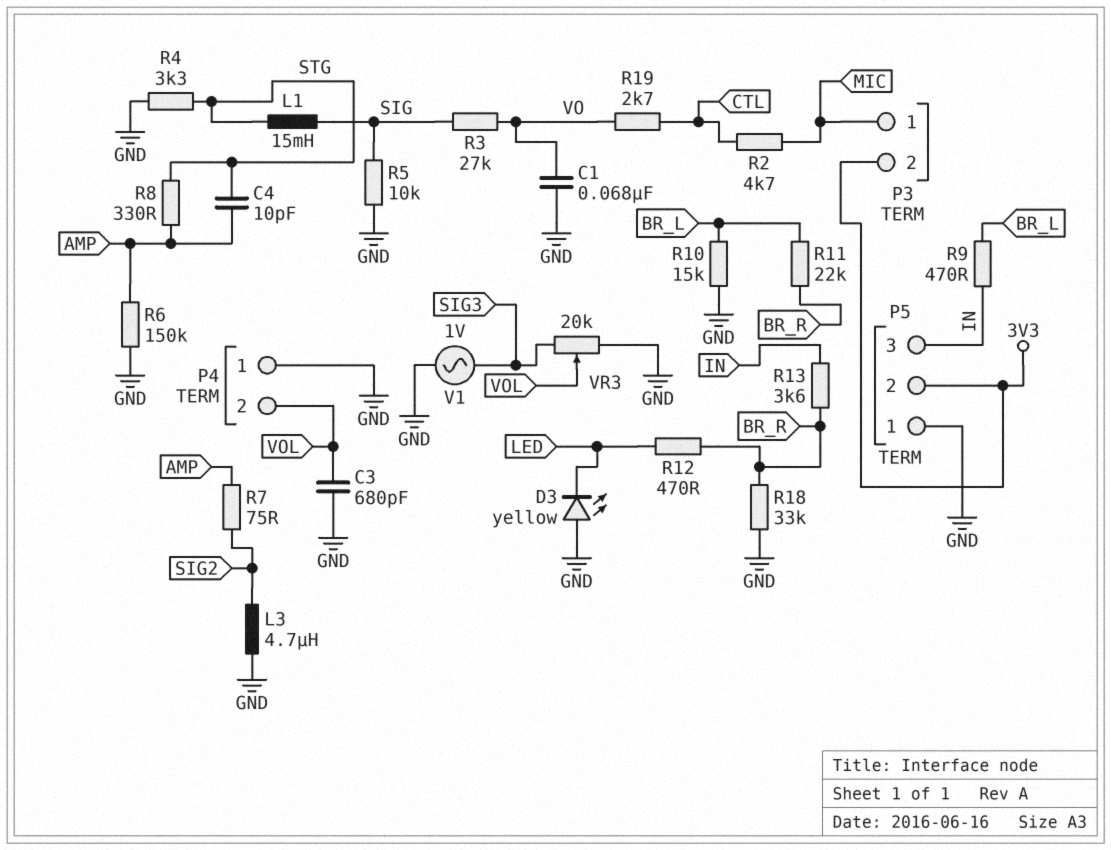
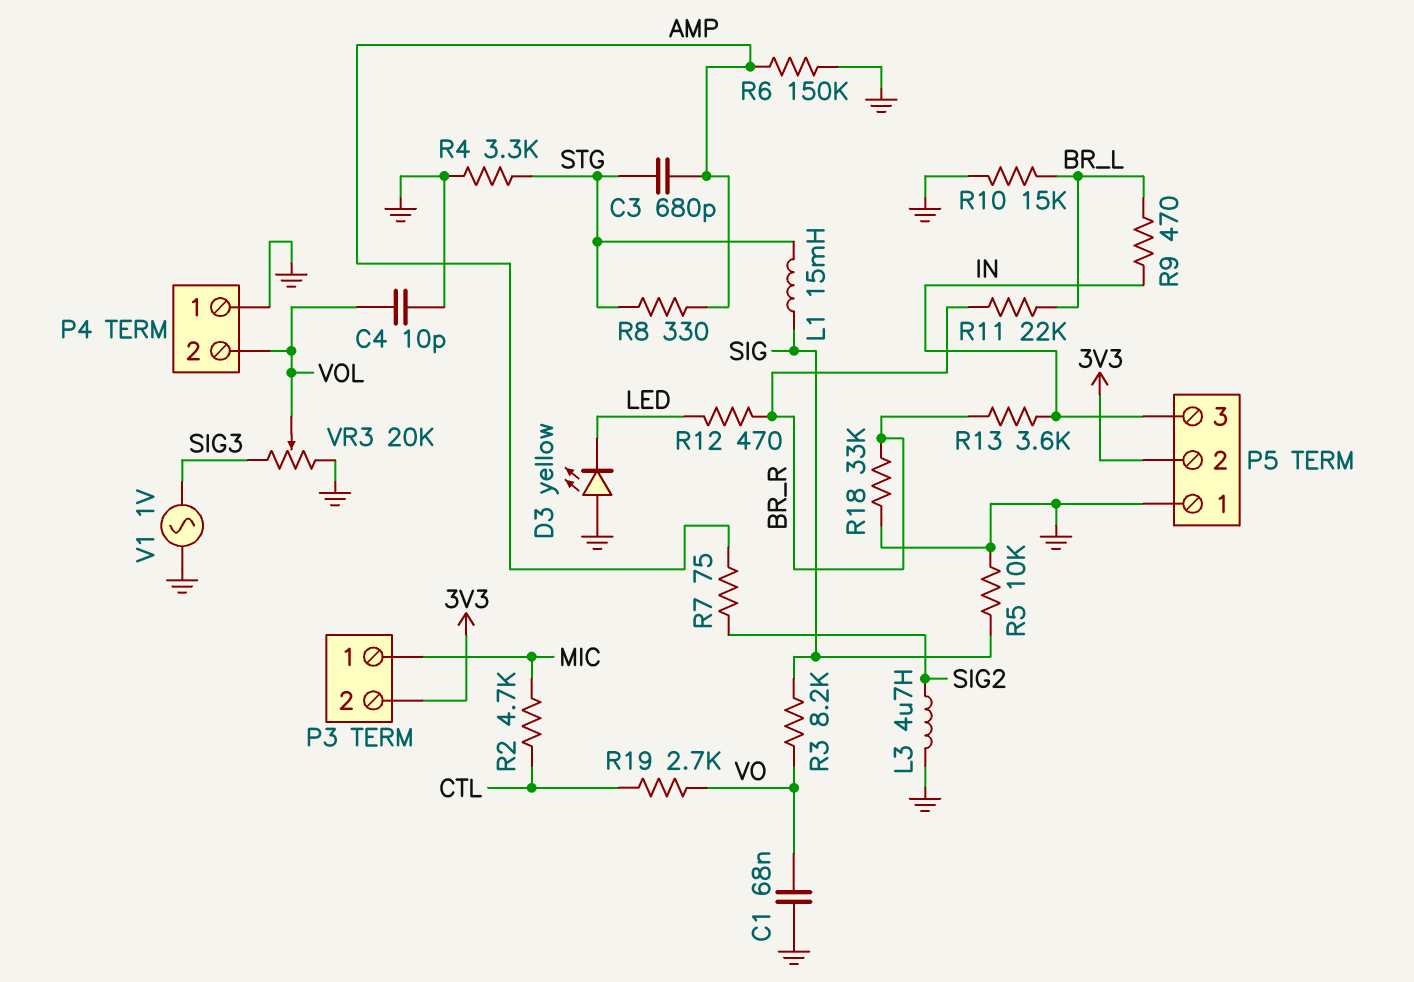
C3: 680pF (GND, VOL) -> 680pF (AMP, STG)
C4: 10pF (AMP, STG) -> 10pF (GND, VOL)
R3: 27k (SIG, VO) -> 8.2k (SIG, VO)

